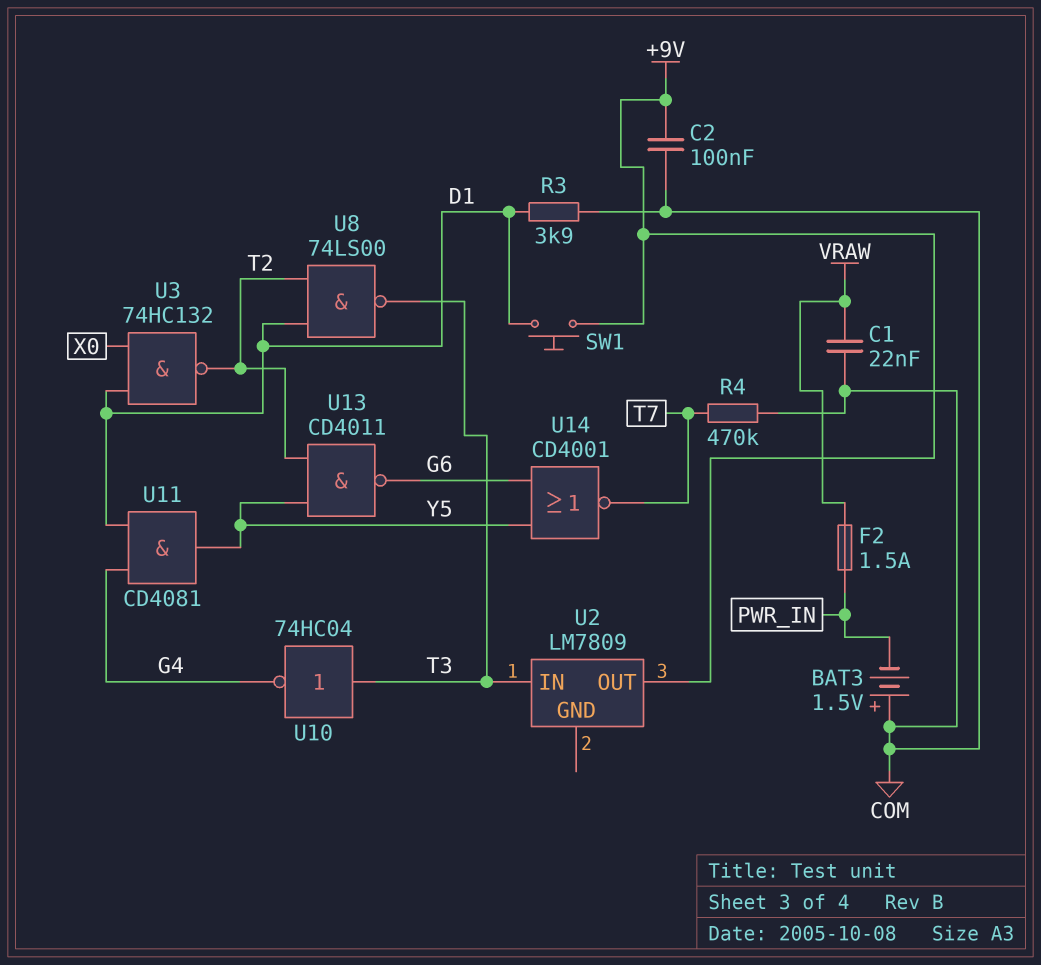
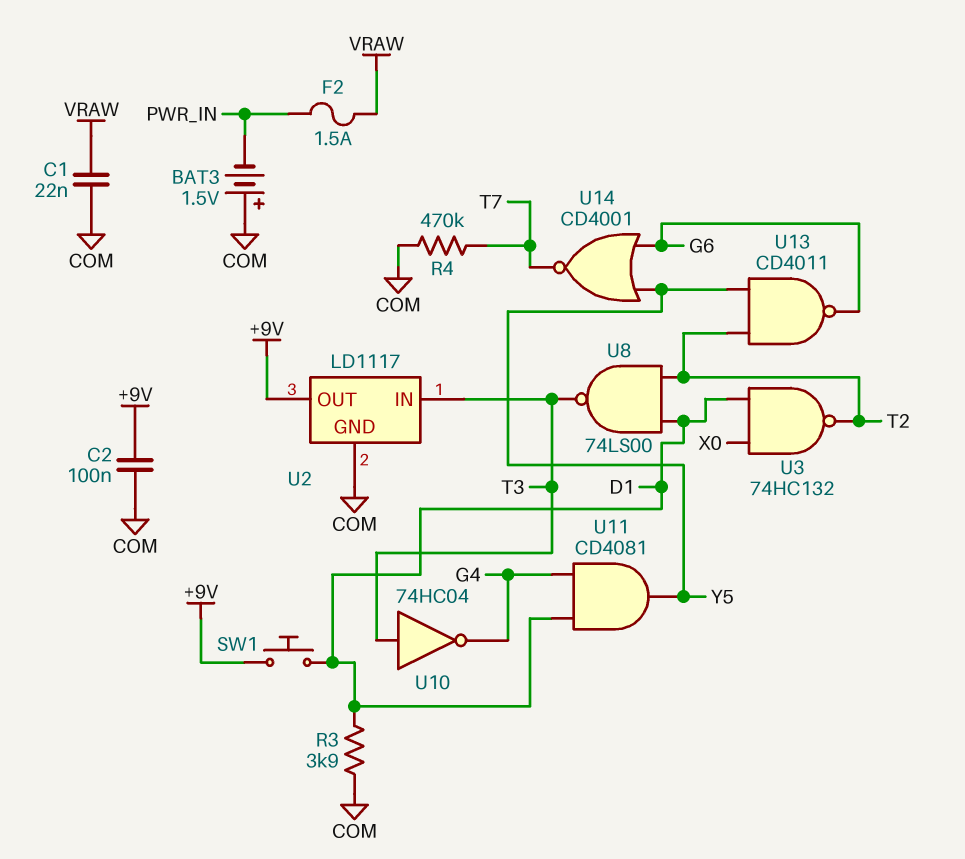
U2: LM7809 -> LD1117
U2 pin GND: none -> COM

